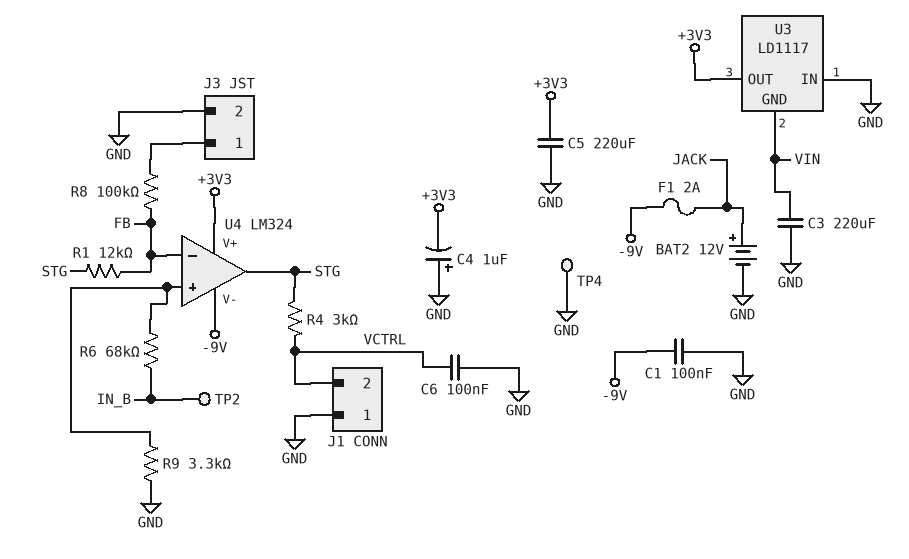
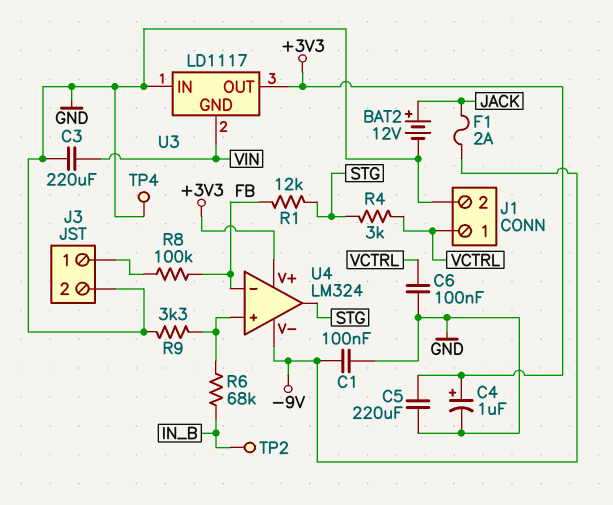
C4: 1uF (plus GND, minus +3V3) -> 1uF (plus +3V3, minus GND)
J1 pin 1: GND -> VCTRL
J1 pin 2: VCTRL -> GND

